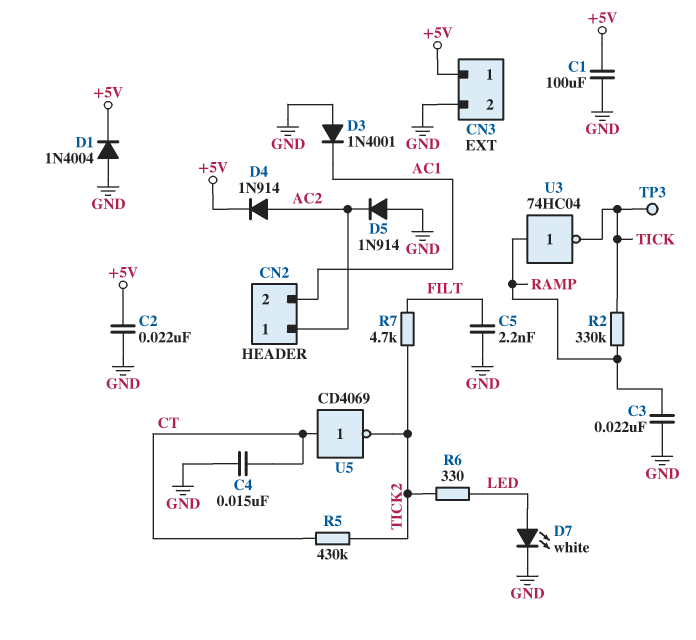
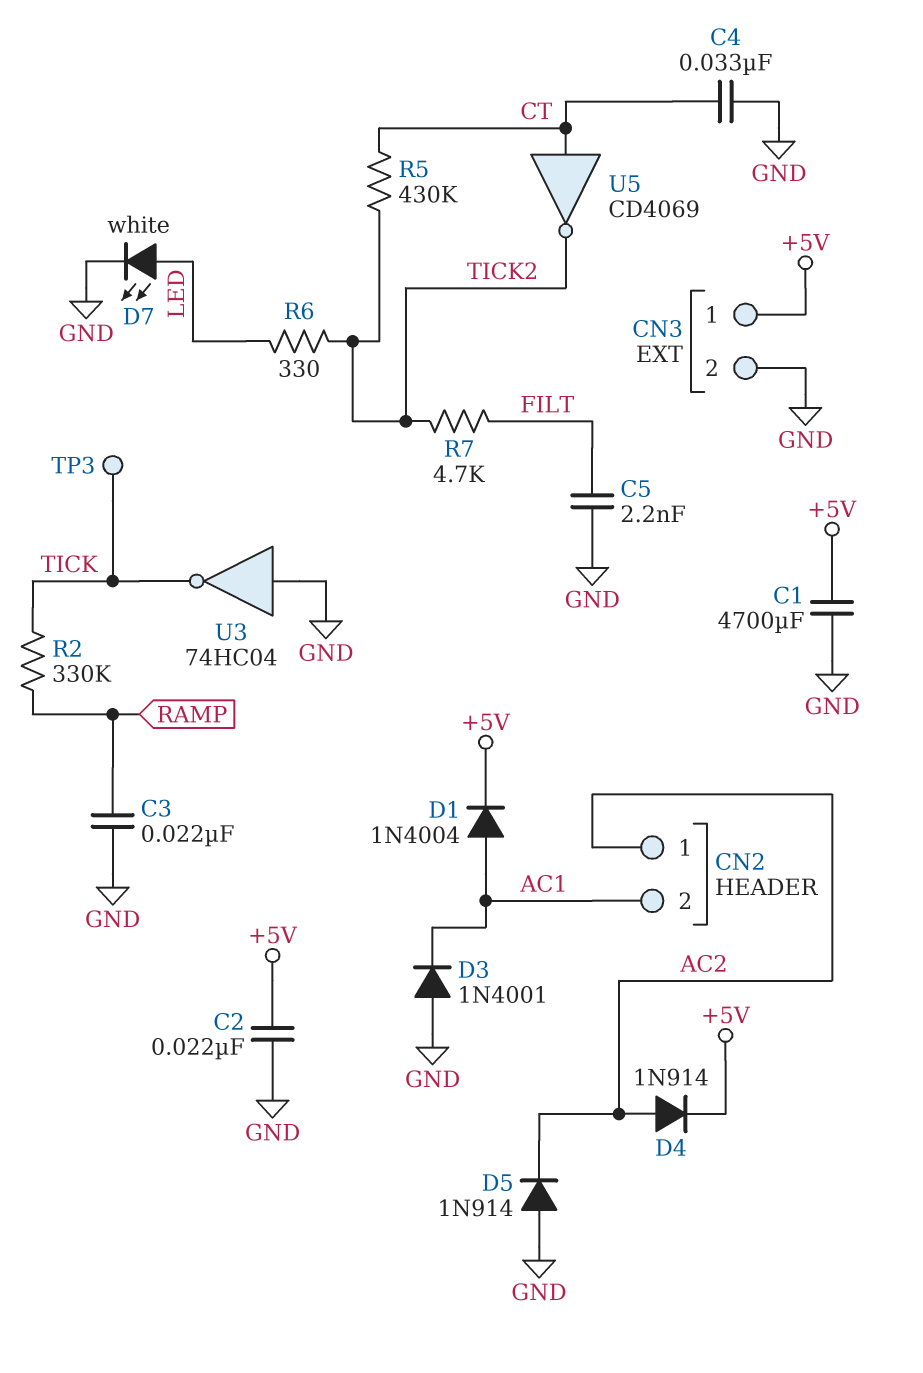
C1: 100uF (+5V, GND) -> 4700uF (+5V, GND)
C4: 15nF (CT, GND) -> 33nF (CT, GND)
D1: diode 1N4004 (A GND, K +5V) -> diode 1N4004 (A AC1, K +5V)
U3: NOT 74HC04 (in RAMP, out TICK) -> NOT 74HC04 (in GND, out TICK)

